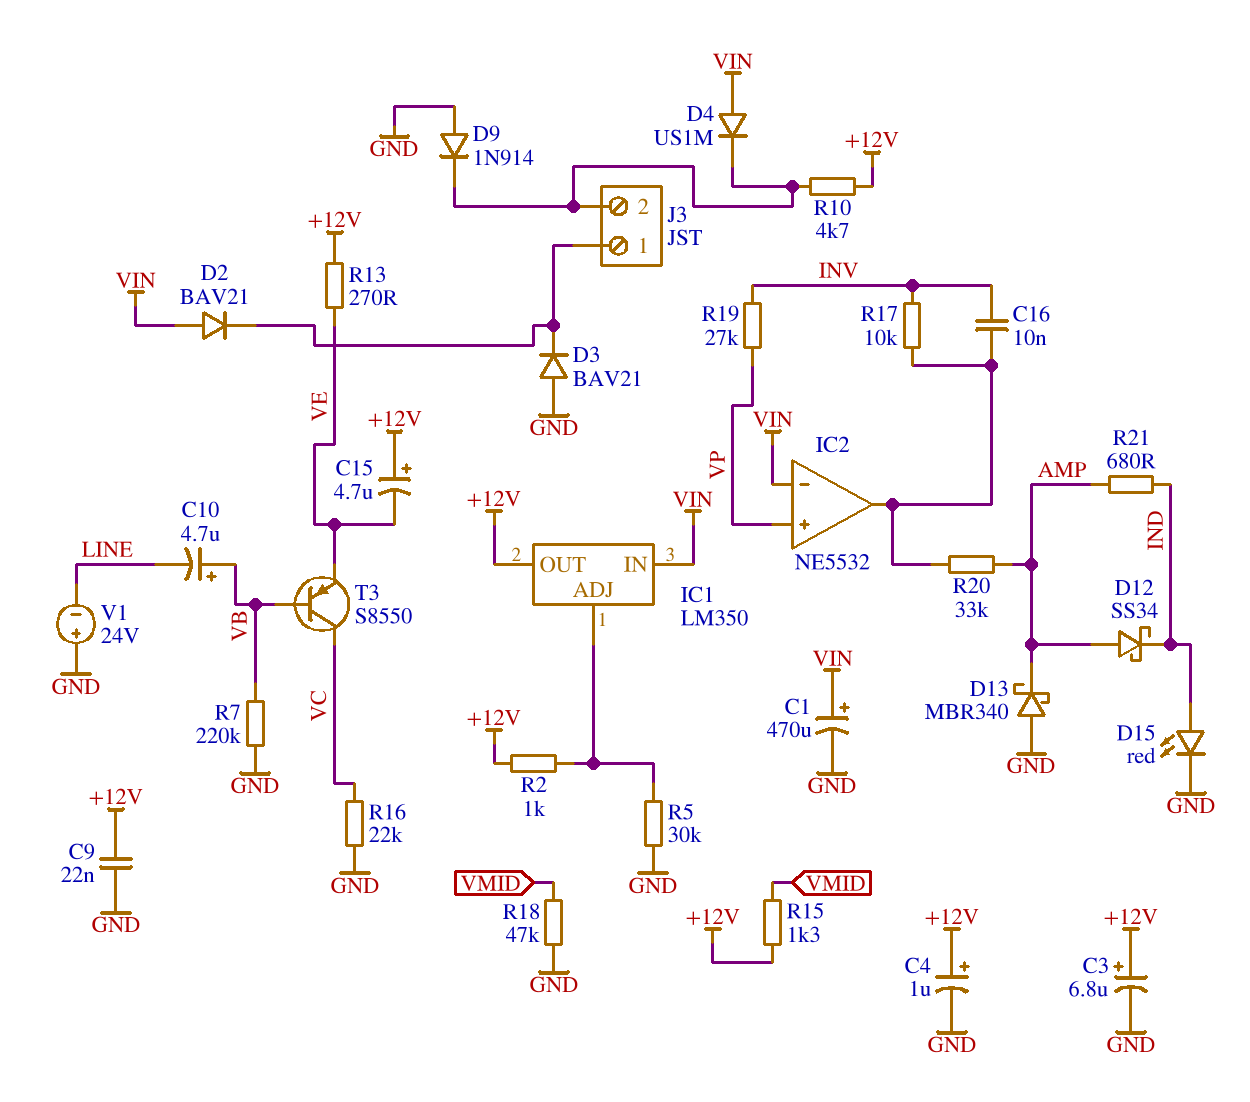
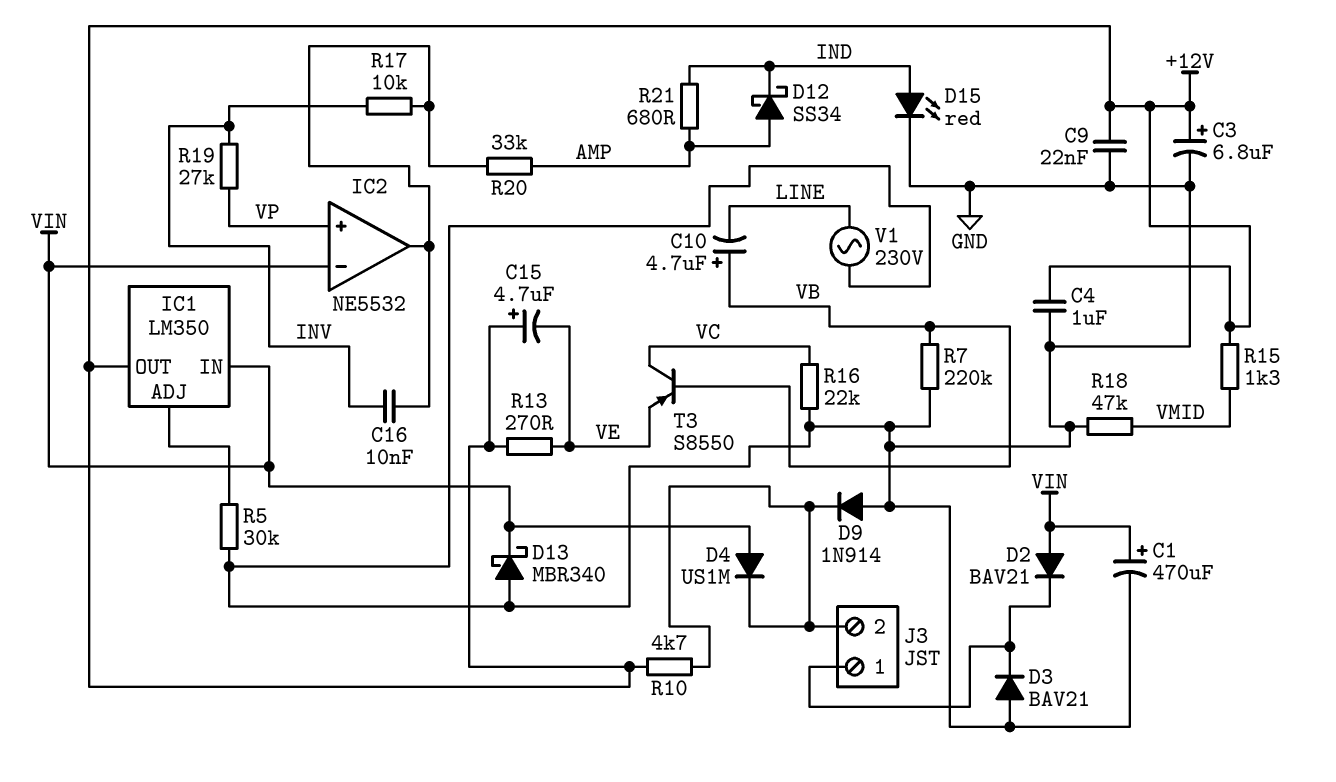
C4: 1uF (plus +12V, minus GND) -> 1uF (+12V, GND)
D13: schottky MBR340 (A GND, K AMP) -> schottky MBR340 (A GND, K VIN)
R2: 1k (+12V, IC1/ADJ) -> none
V1: 24V (plus GND, minus LINE) -> AC 230V (GND, LINE)

